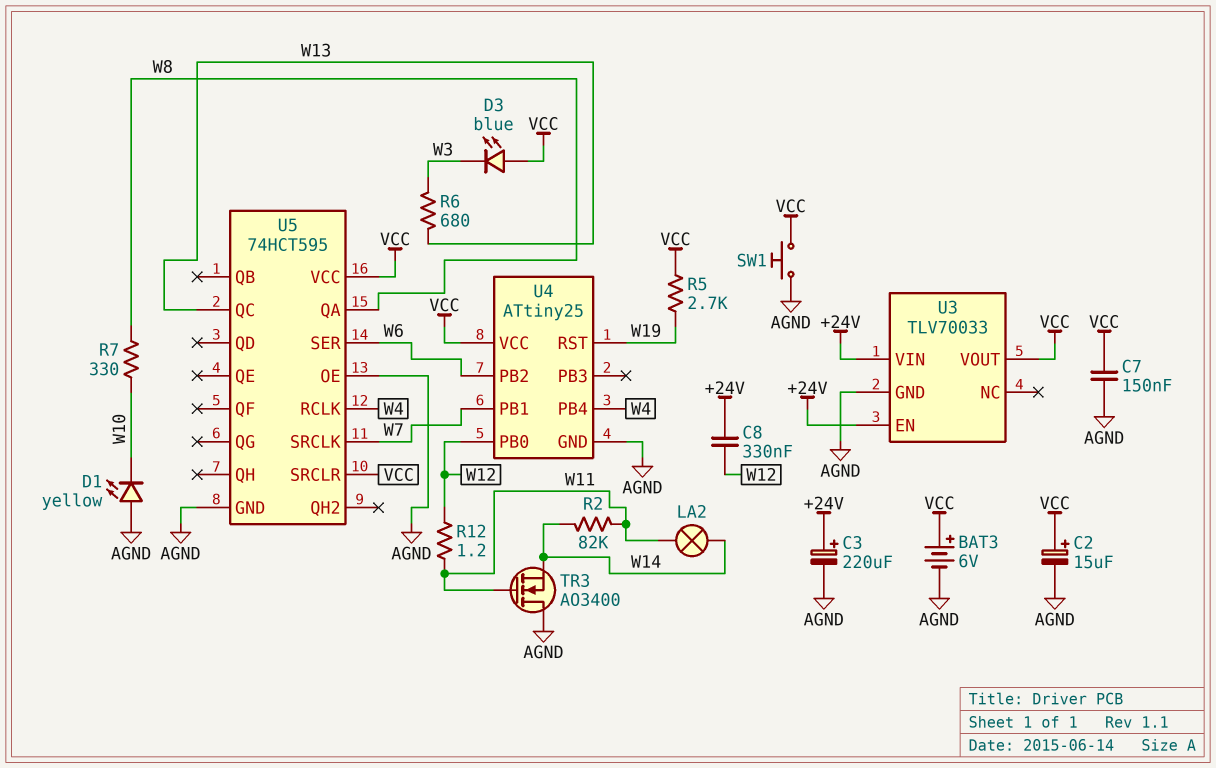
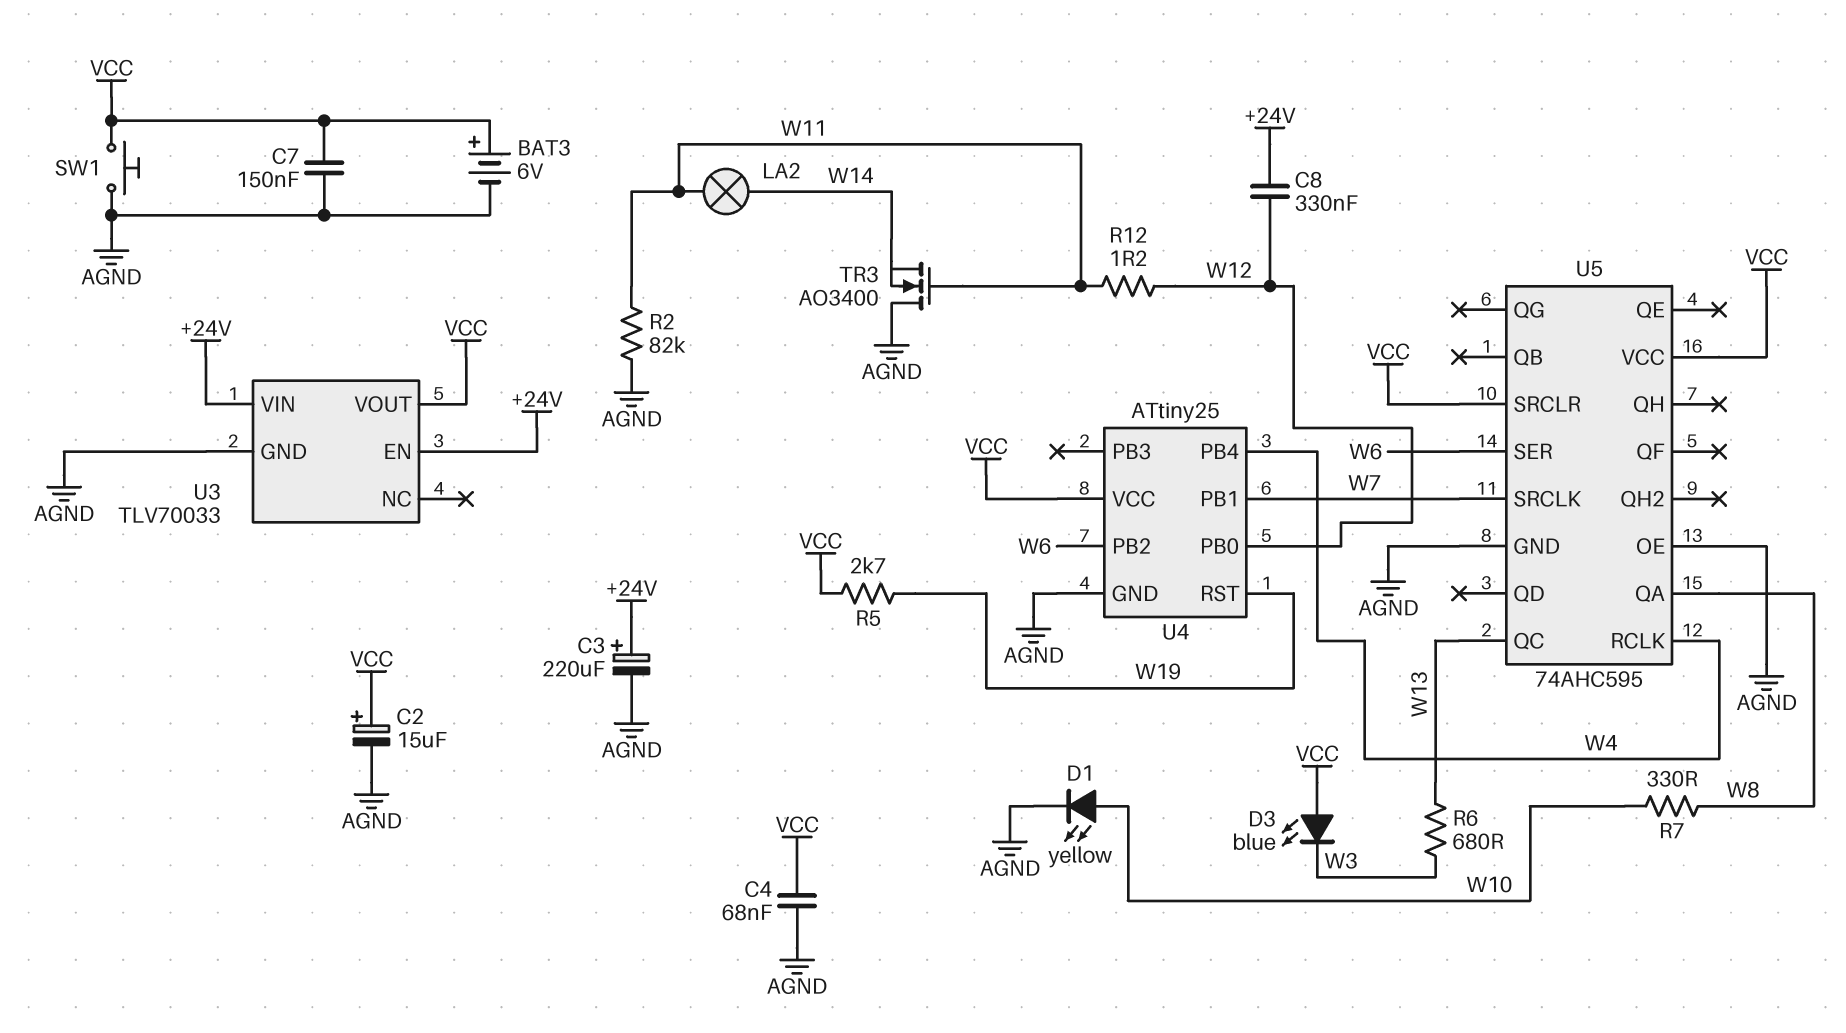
C4: none -> 68nF (AGND, VCC)
D1: LED yellow (A AGND, K W10) -> LED yellow (A W10, K AGND)
R2: 82k (W11, W14) -> 82k (AGND, W11)
U5: 74HCT595 -> 74AHC595

